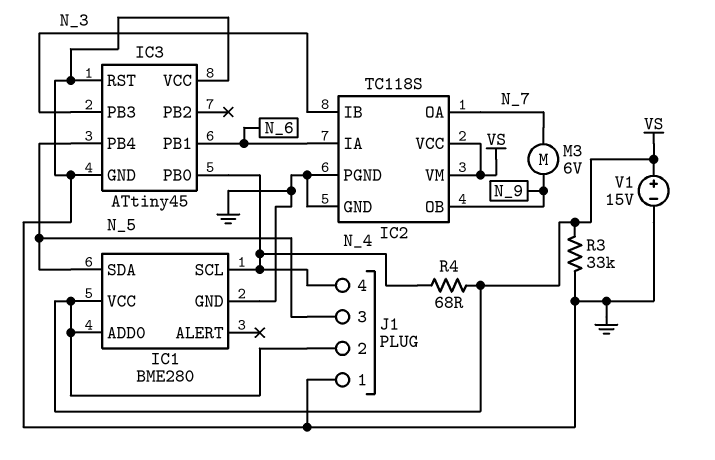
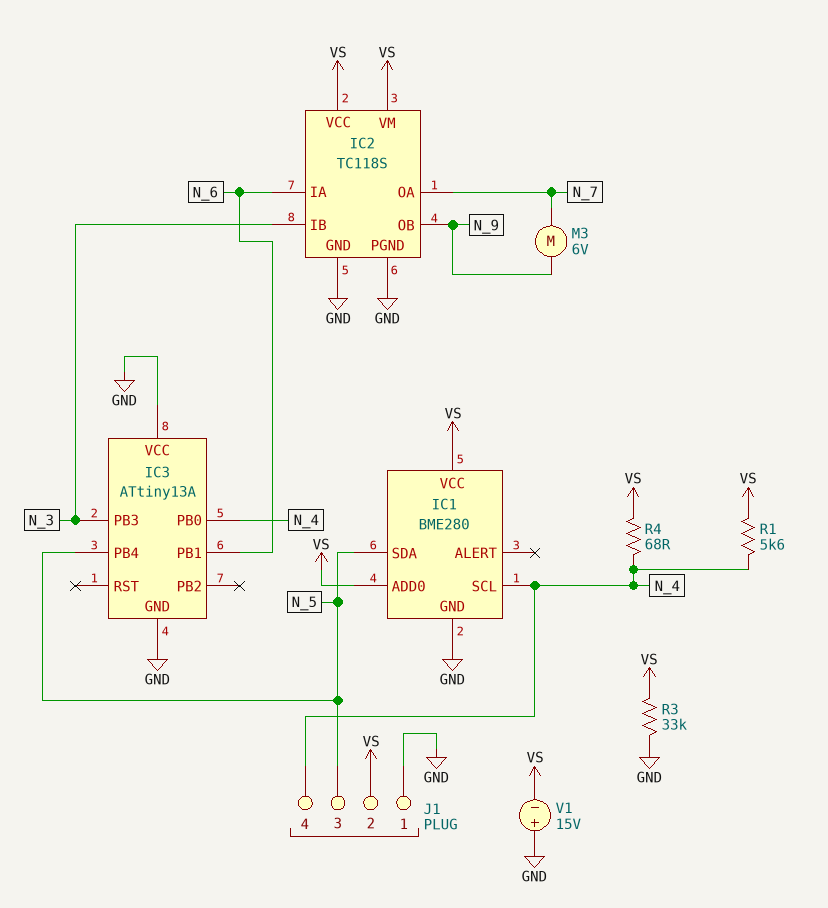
IC3: ATtiny45 -> ATtiny13A
IC3 pin RST: GND -> none
R1: none -> 5.6k (N_4, VS)
V1: 15V (plus VS, minus GND) -> 15V (plus GND, minus VS)

